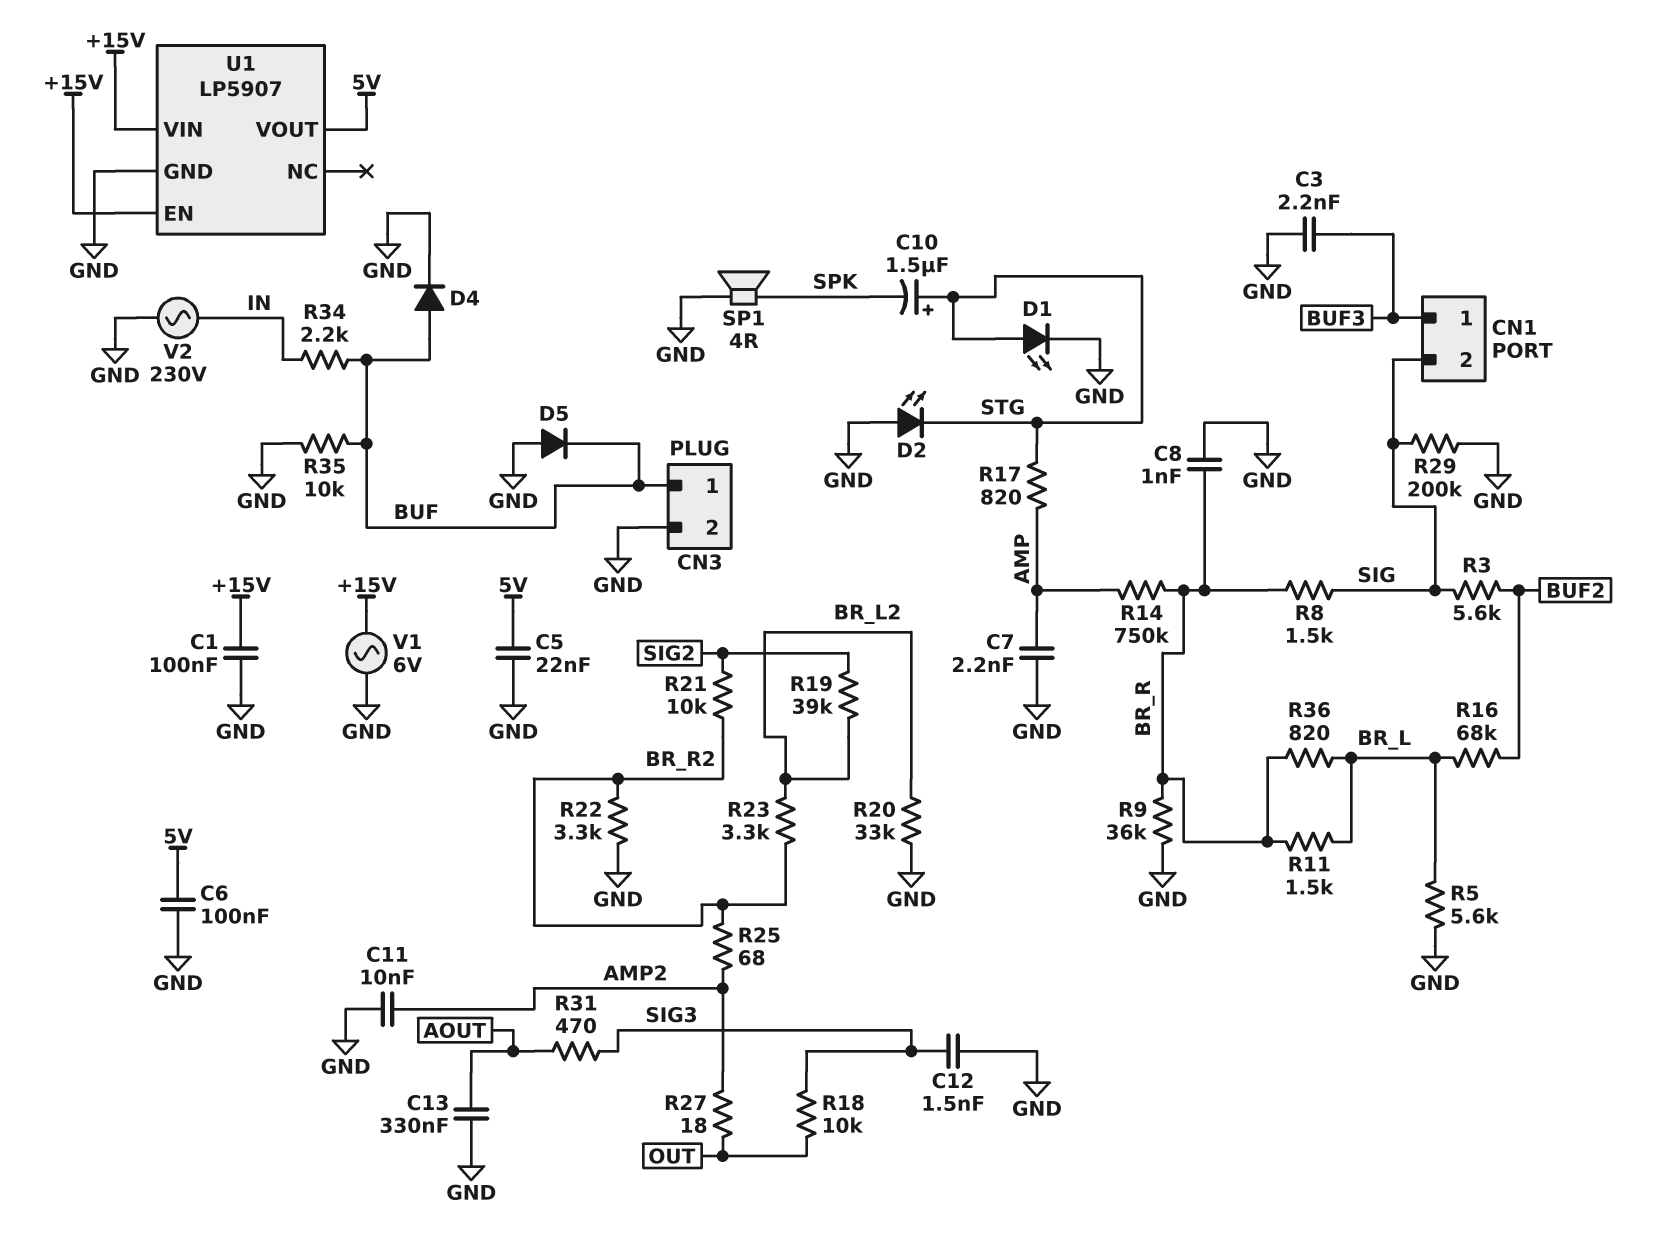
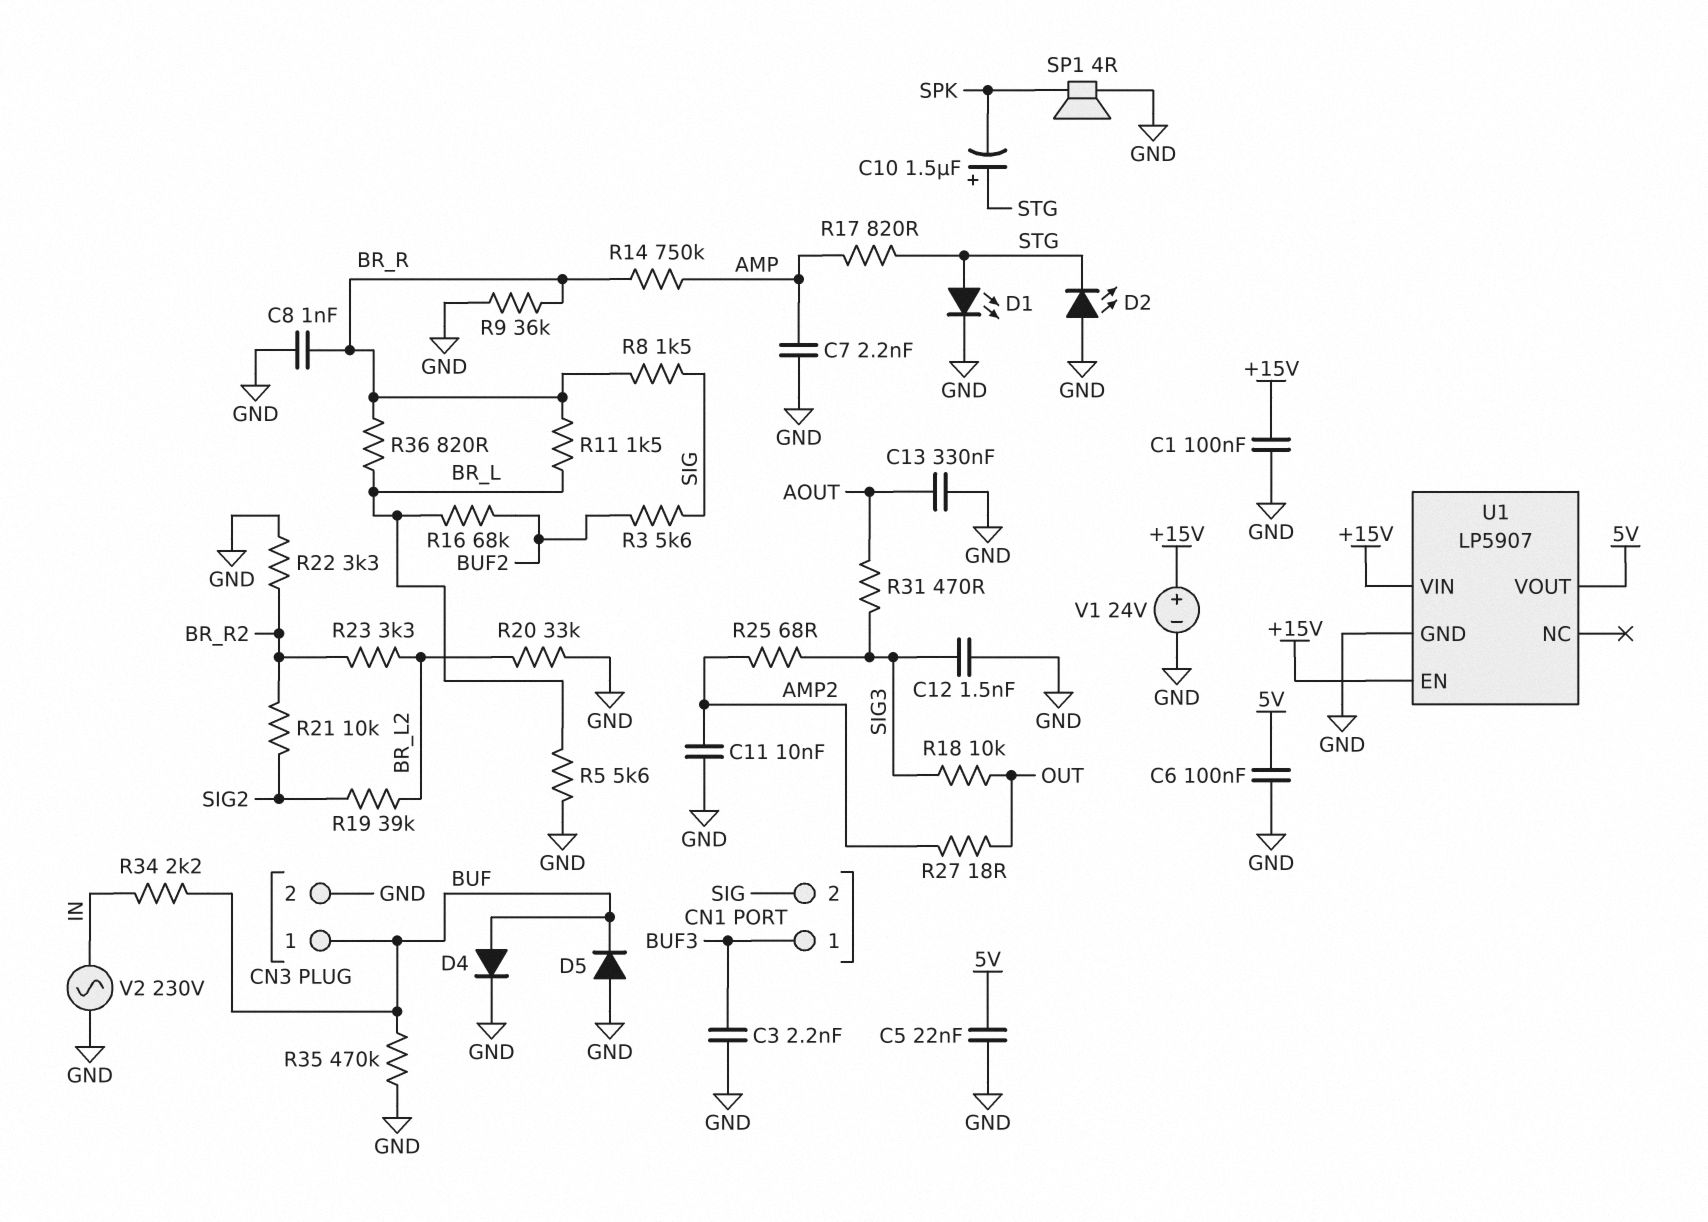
R25: 68 (AMP2, BR_R2) -> 68 (AMP2, SIG3)
R29: 200k (GND, SIG) -> none
R35: 10k (BUF, GND) -> 470k (BUF, GND)
V1: AC 6V (+15V, GND) -> 24V (plus +15V, minus GND)

